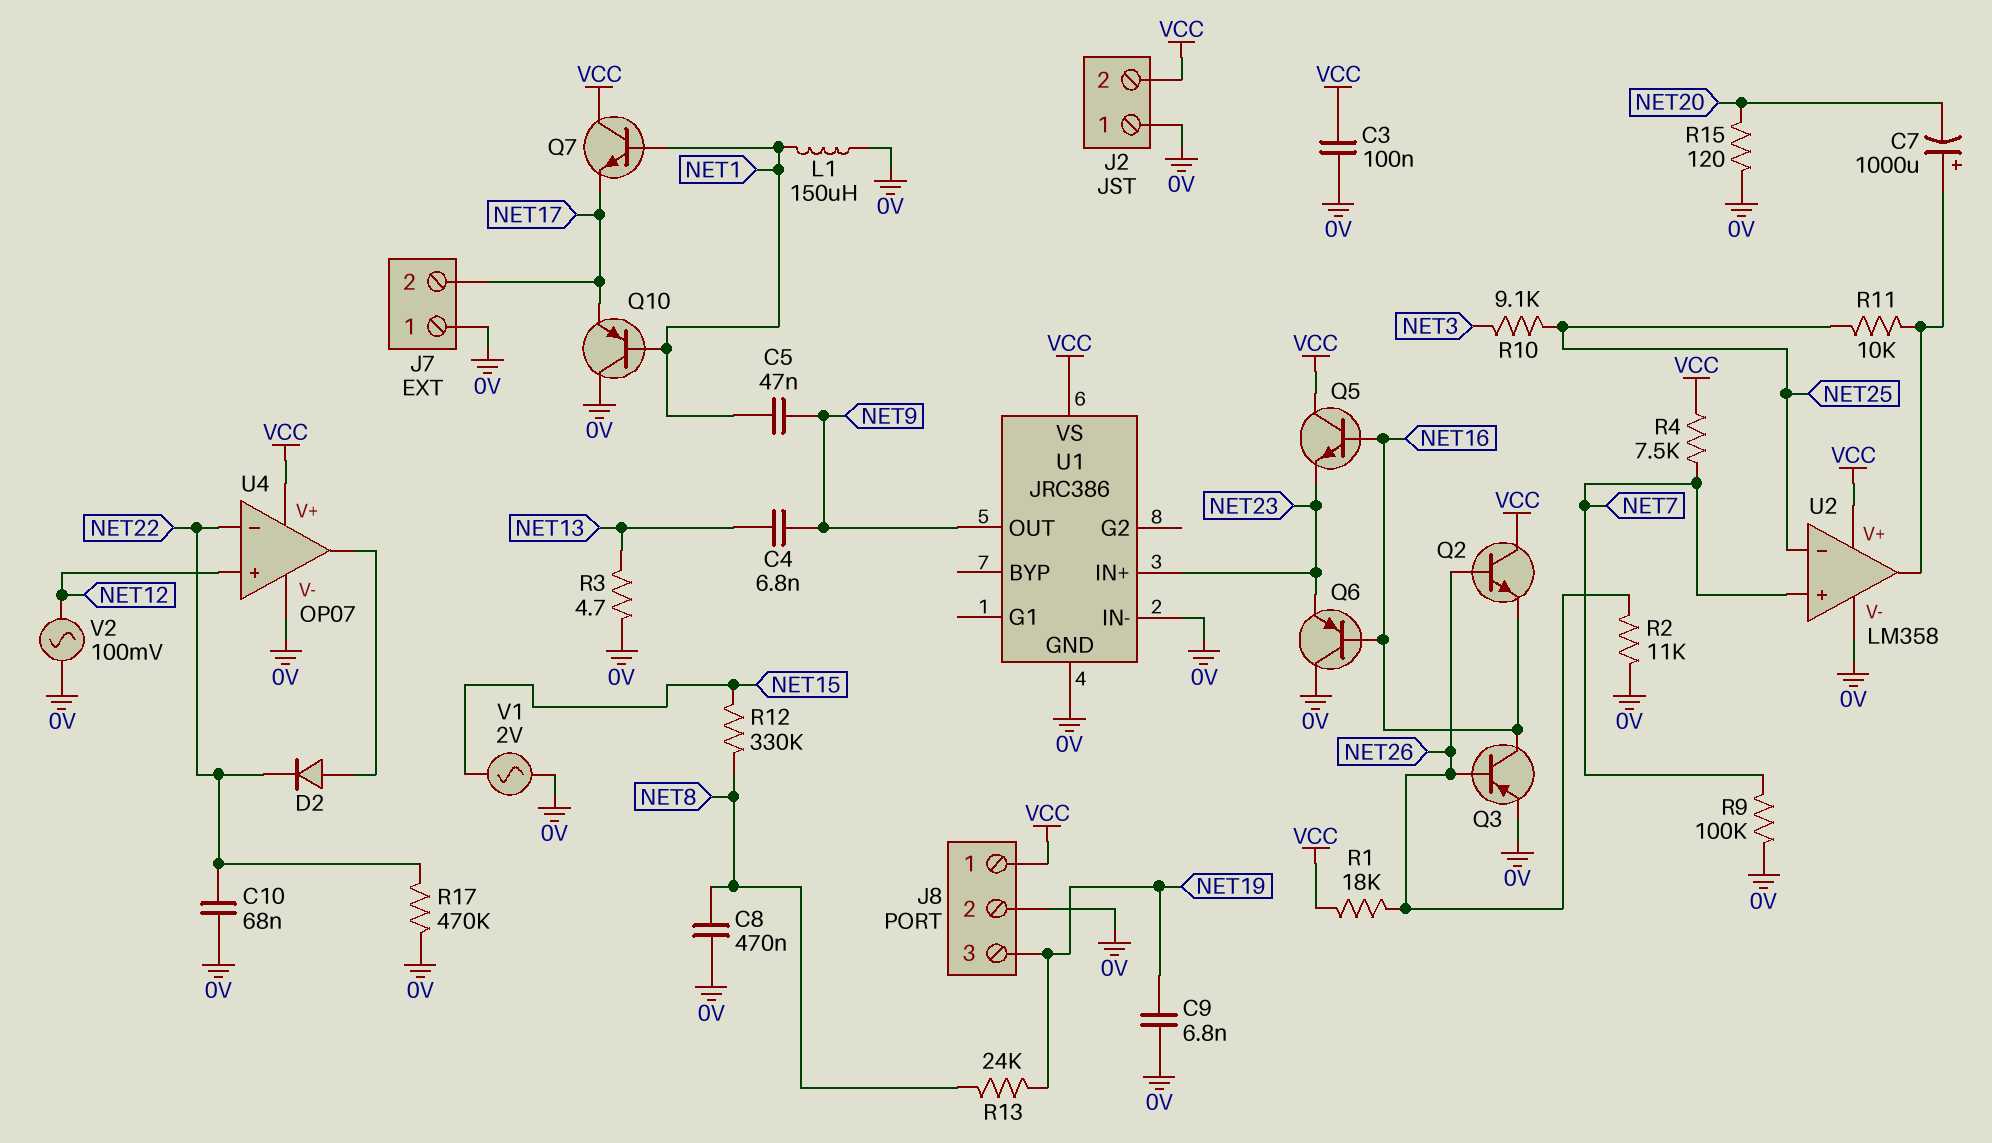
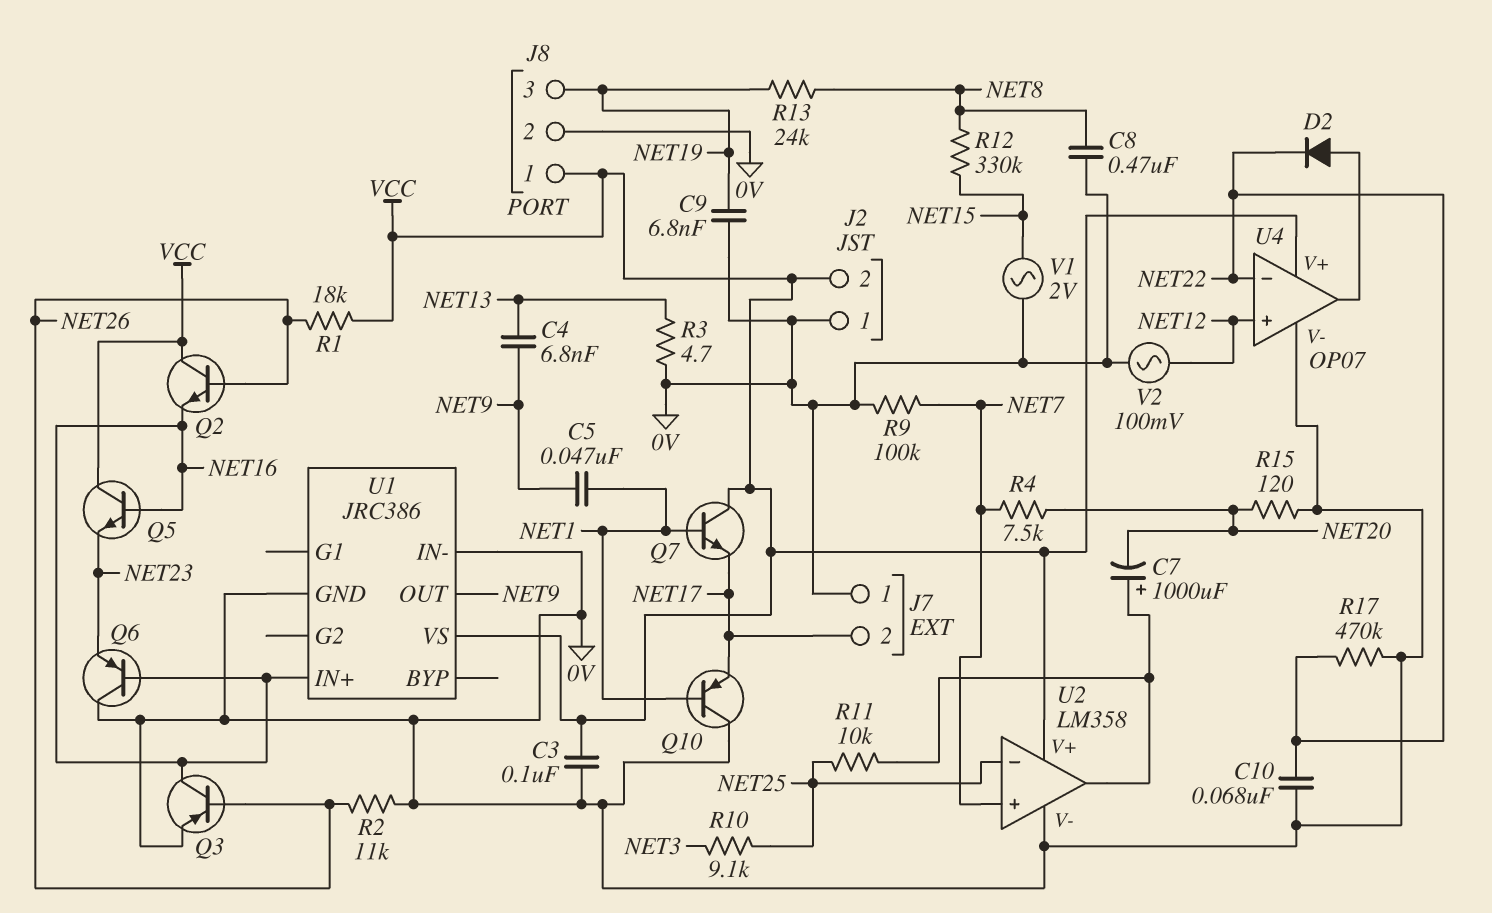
L1: 150uH (0V, NET1) -> none
R4: 7.5k (NET7, VCC) -> 7.5k (NET7, NET20)
U1 pin IN+: NET23 -> NET16

